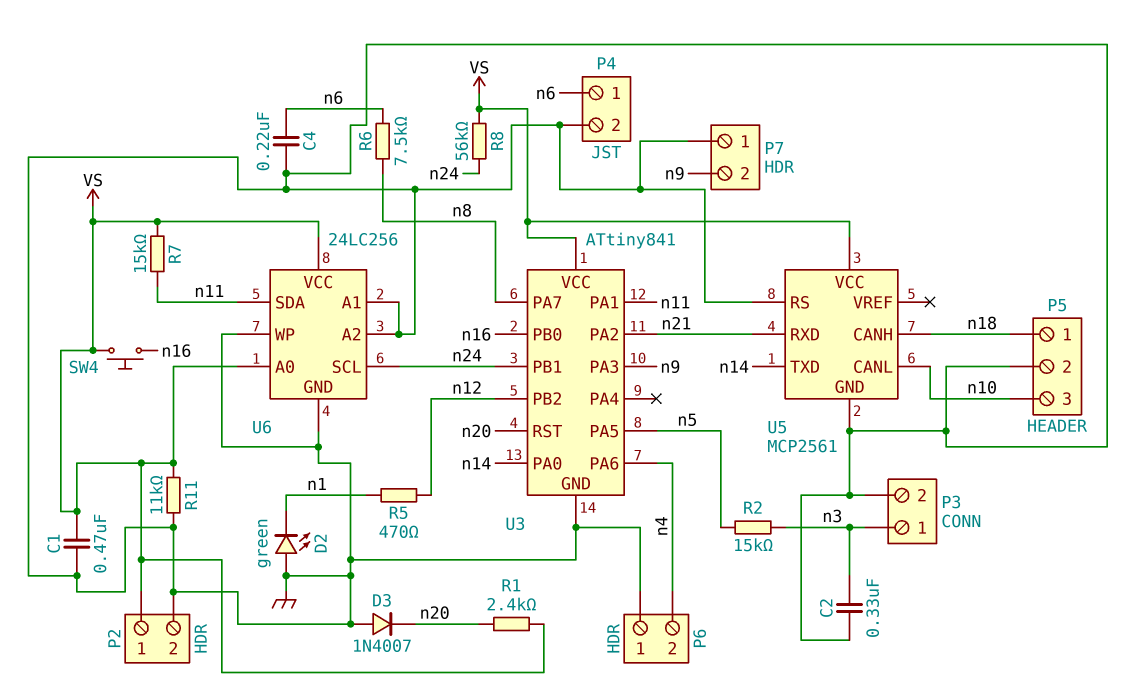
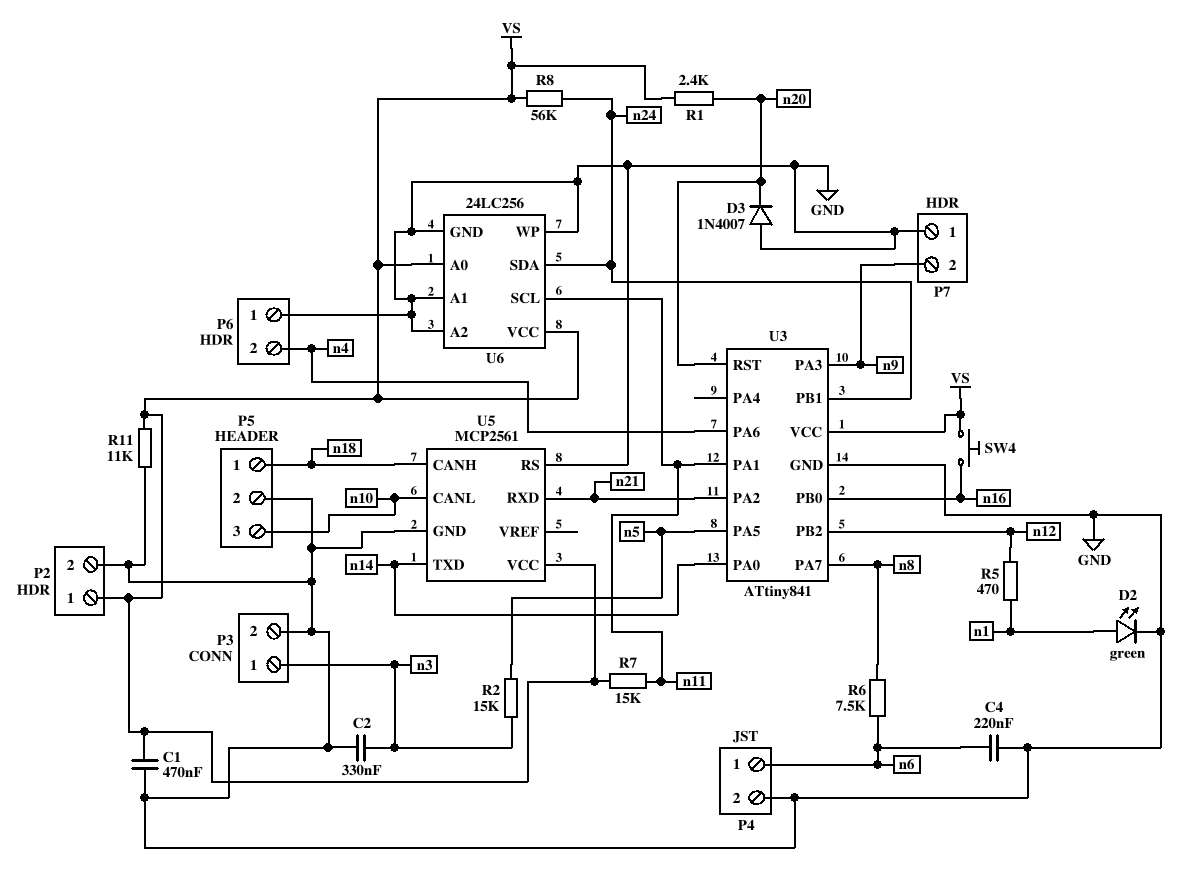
D2: LED green (A GND, K n1) -> LED green (A n1, K GND)
U6 pin SCL: n24 -> n11
U6 pin SDA: n11 -> n24

